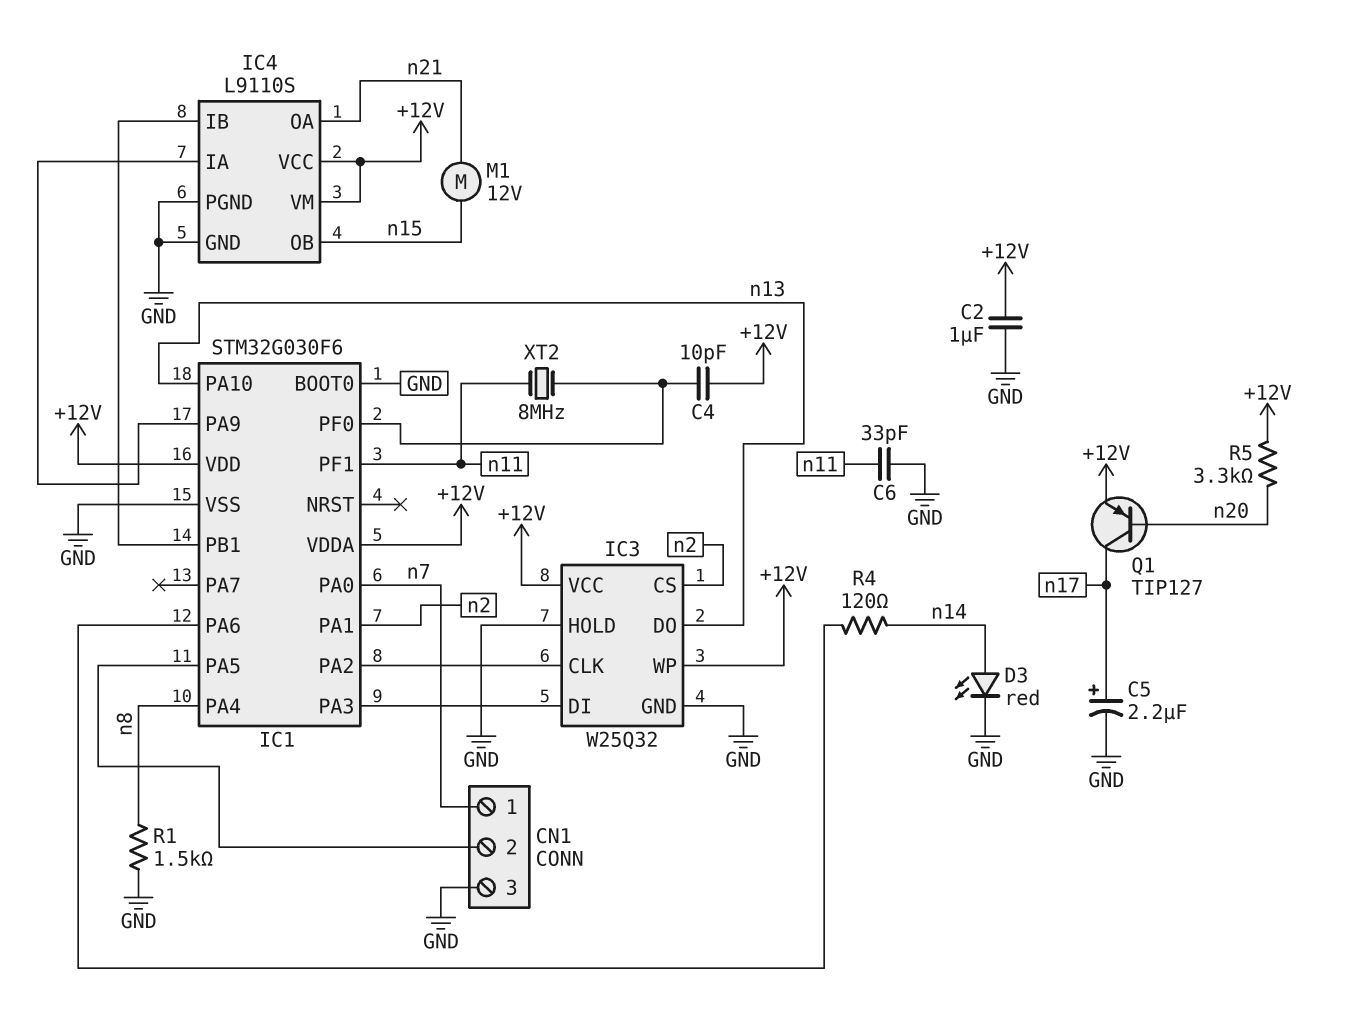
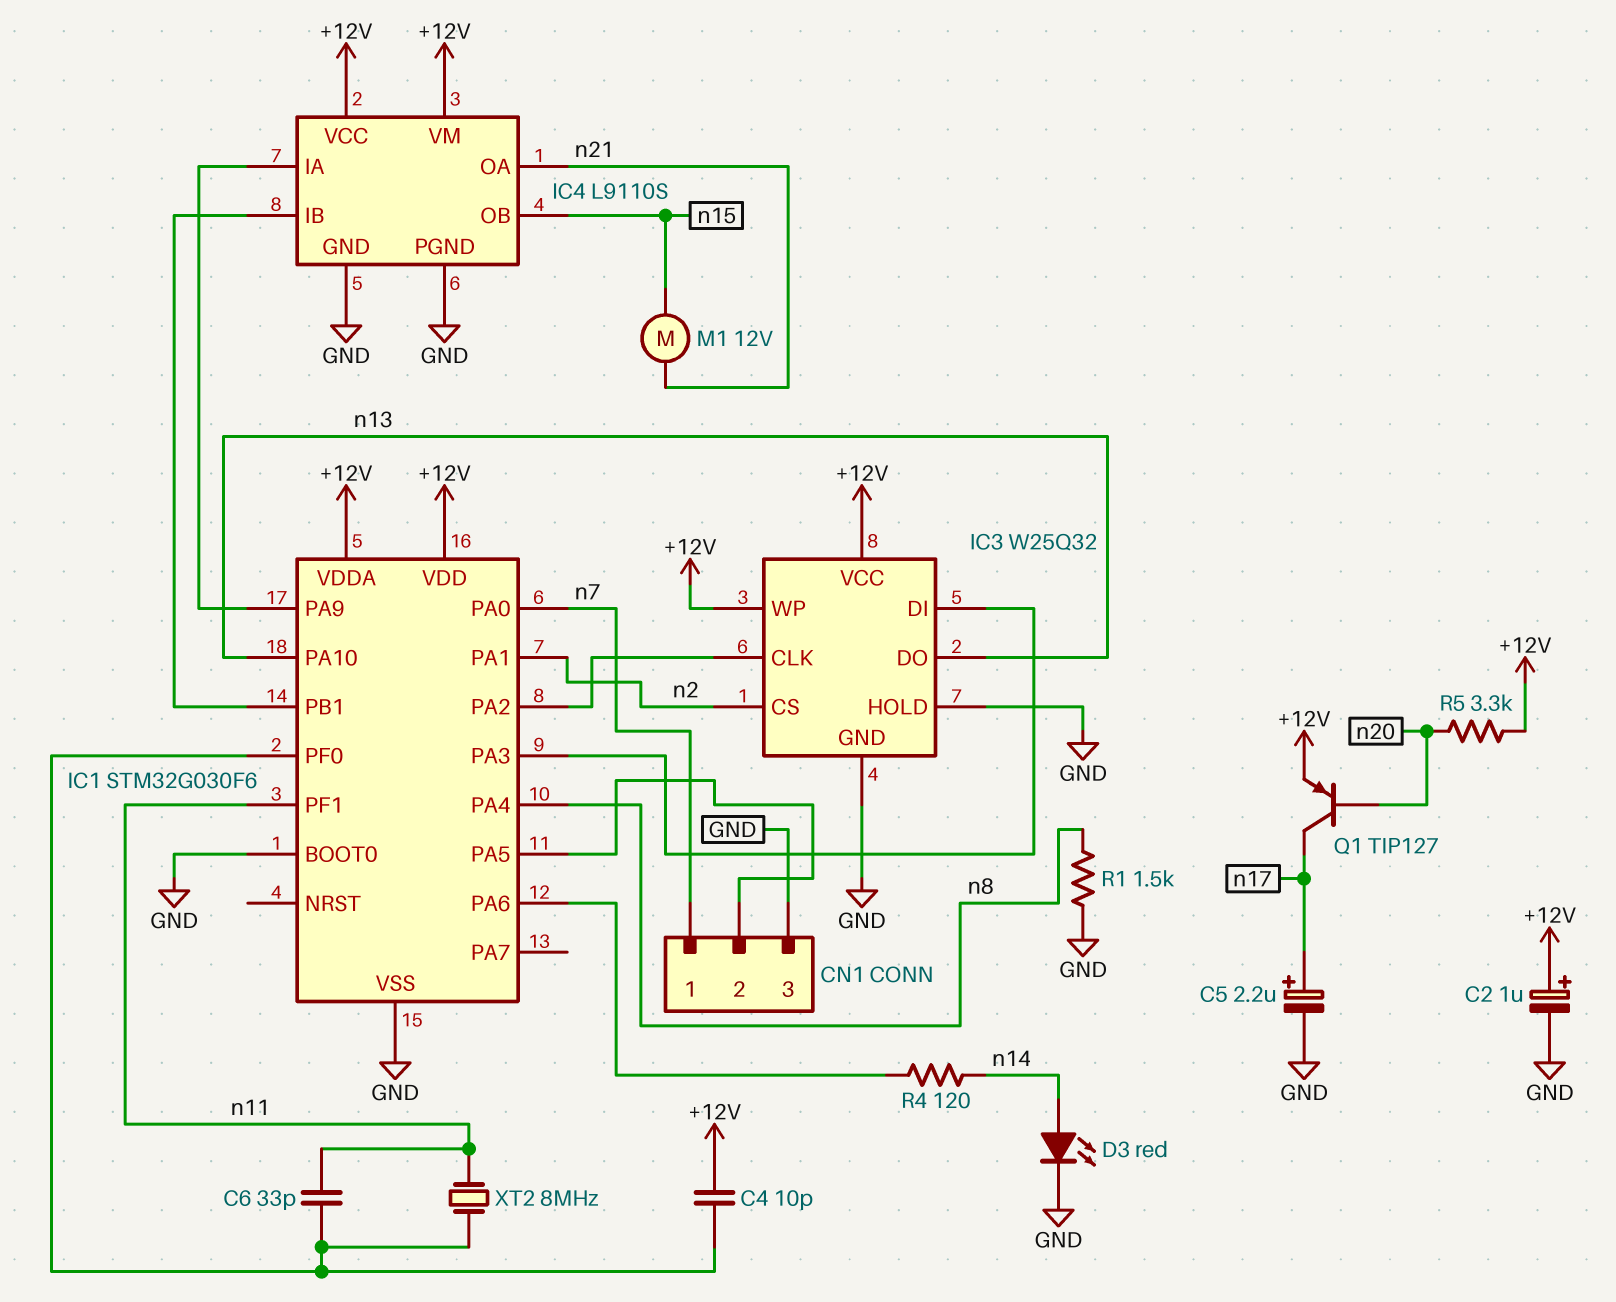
C2: 1uF (+12V, GND) -> 1uF (plus +12V, minus GND)
C6: 33pF (GND, n11) -> 33pF (IC1/PF0, n11)

